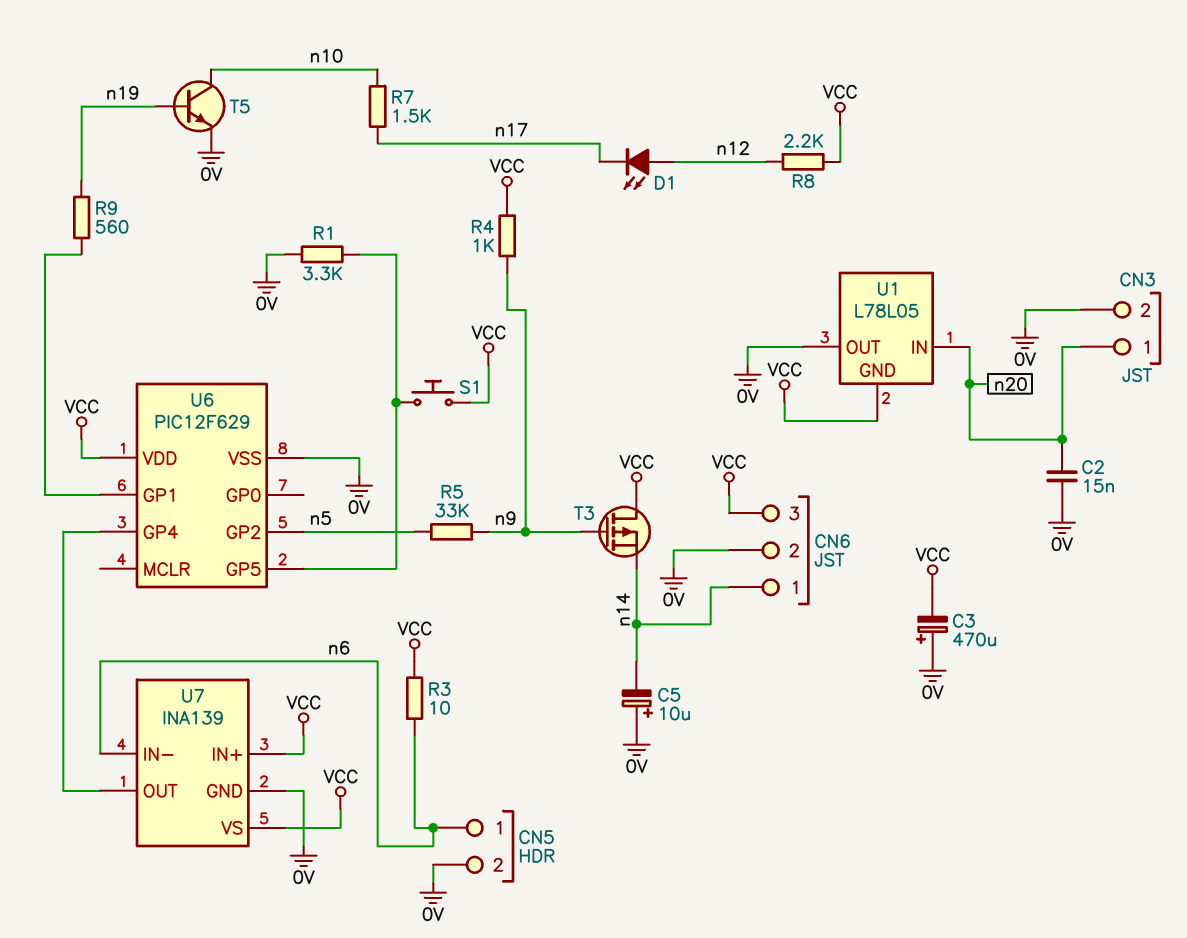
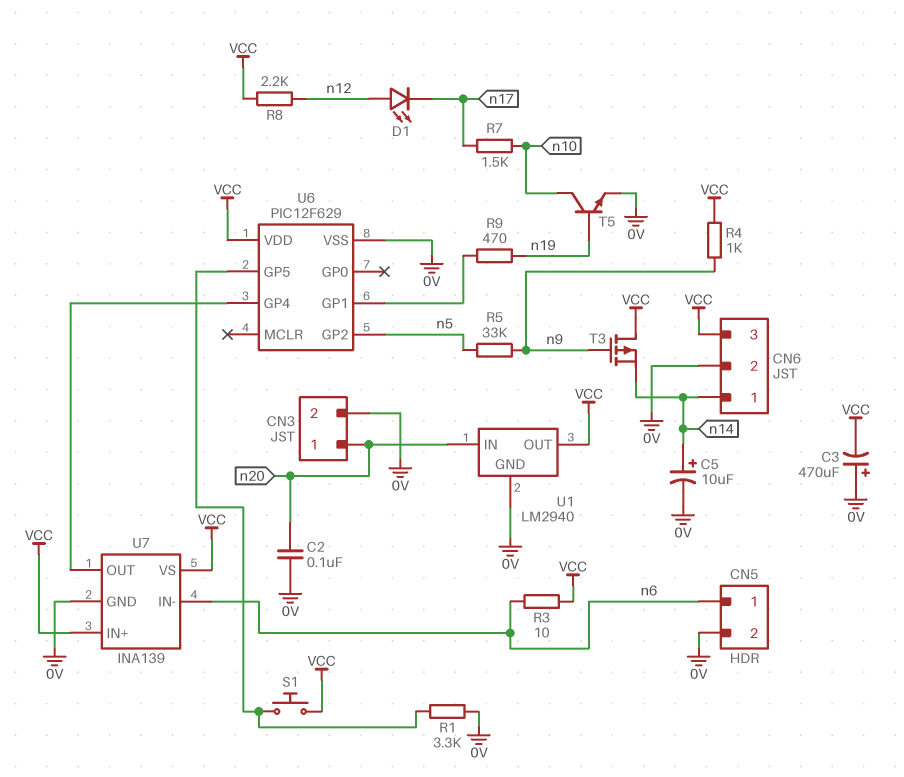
C2: 15nF (0V, n20) -> 100nF (0V, n20)
C5: 10uF (plus 0V, minus n14) -> 10uF (plus n14, minus 0V)
R9: 560 (U6/GP1, n19) -> 470 (U6/GP1, n19)
U1: L78L05 -> LM2940
U1 pin GND: VCC -> 0V
U1 pin OUT: 0V -> VCC

